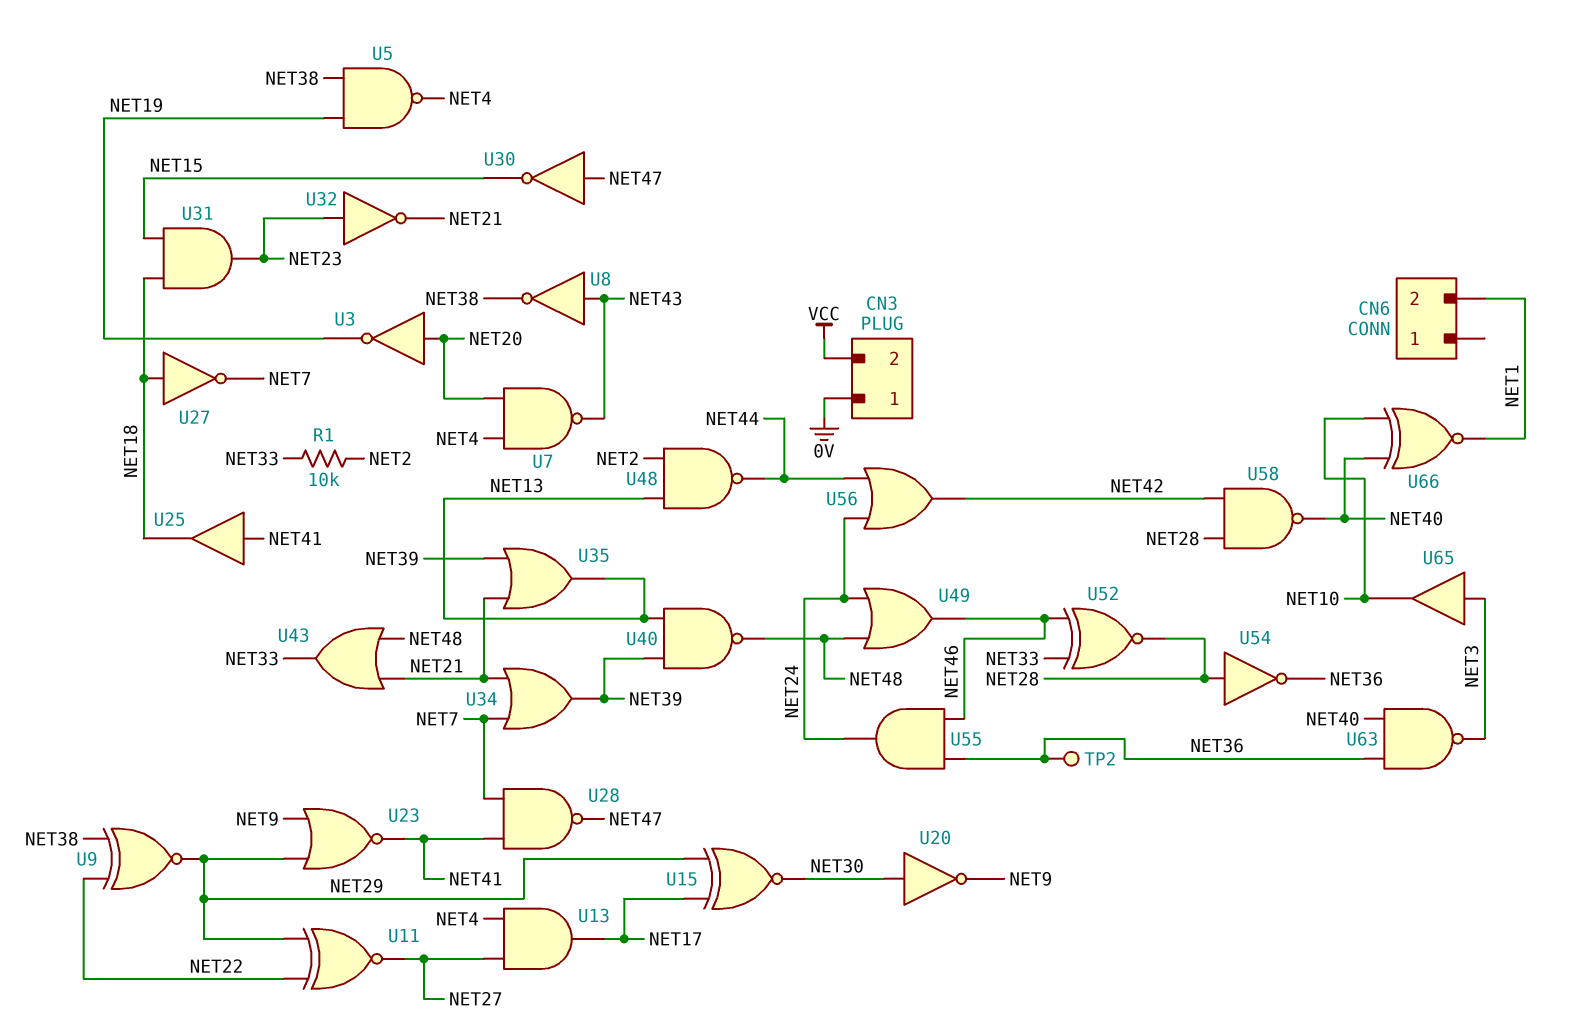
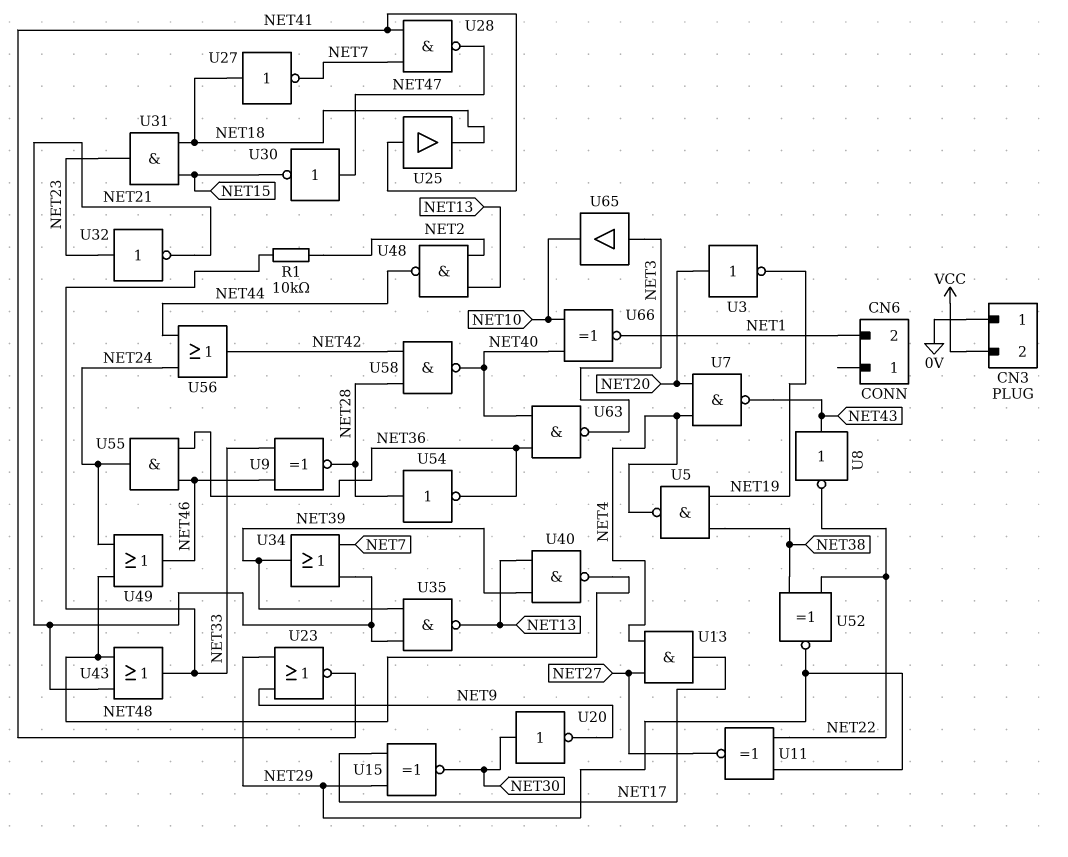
TP2: test point (NET36) -> none
U8: NOT (in NET43, out NET38) -> NOT (in NET43, out NET22)
U9: XNOR (in NET22, in NET38, out NET29) -> XNOR (in NET33, in NET46, out NET28)
U35: OR (in NET21, in NET39, out NET13) -> NAND (in NET21, in NET39, out NET13)
U52: XNOR (in NET33, in NET46, out NET28) -> XNOR (in NET22, in NET38, out NET29)

